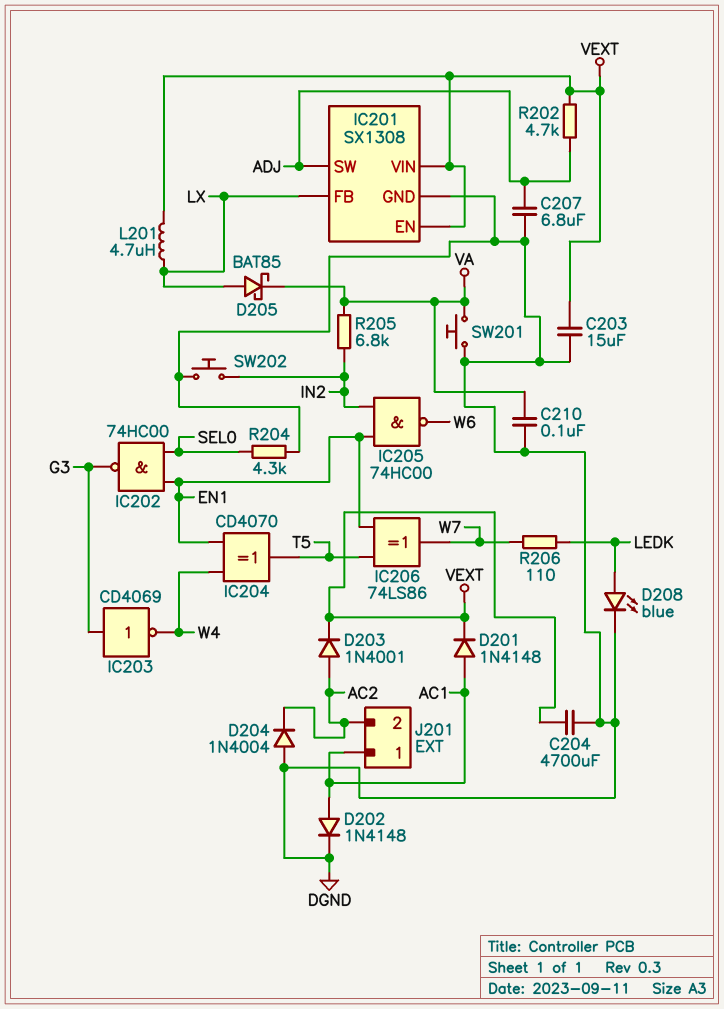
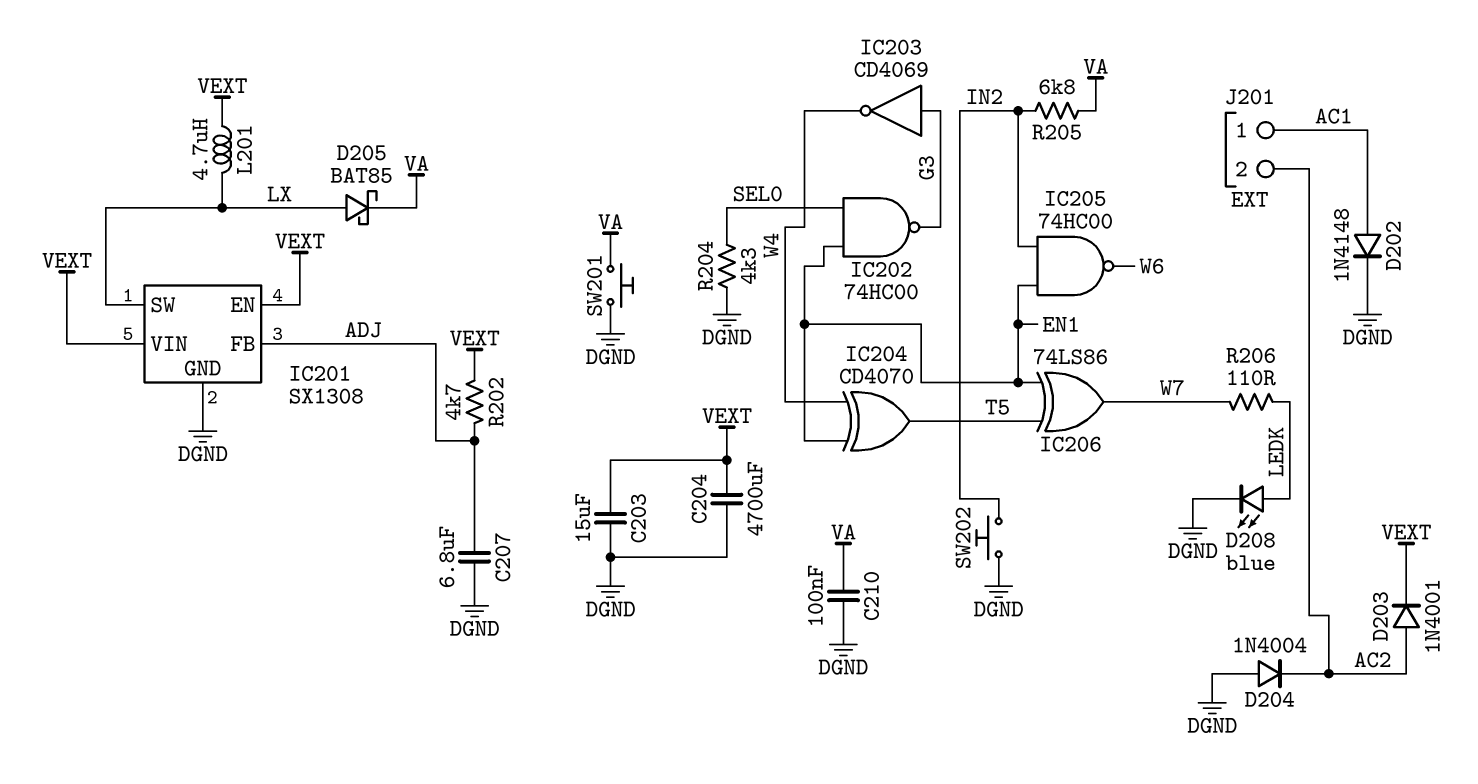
D201: diode 1N4148 (A AC1, K VEXT) -> none
IC201 pin FB: LX -> ADJ
IC201 pin SW: ADJ -> LX

